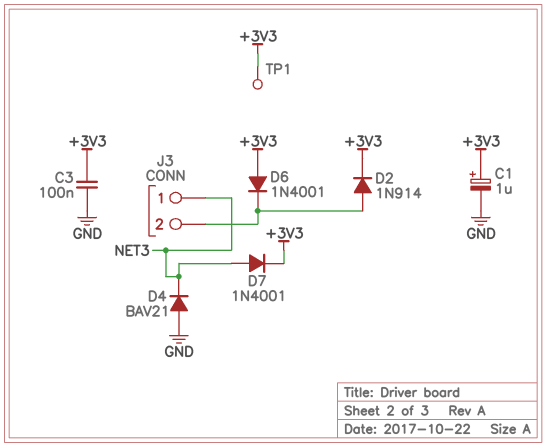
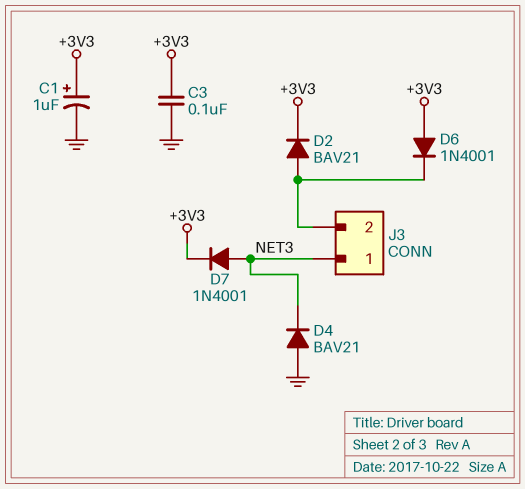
D2: diode 1N914 (A J3/2, K +3V3) -> diode BAV21 (A J3/2, K +3V3)
TP1: test point (+3V3) -> none

